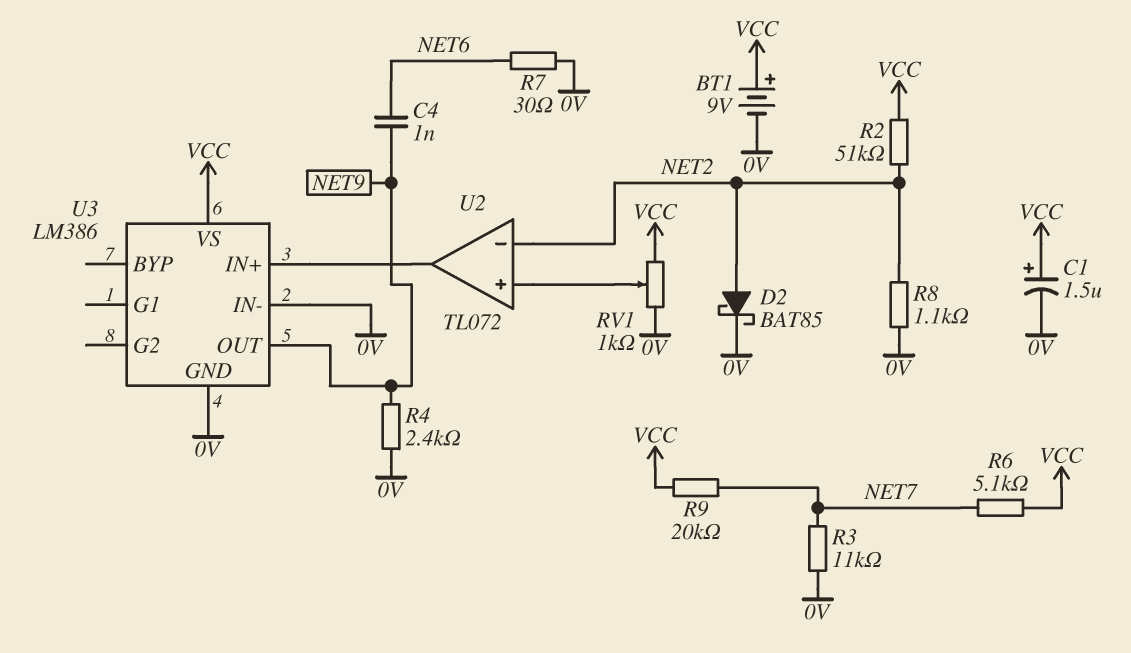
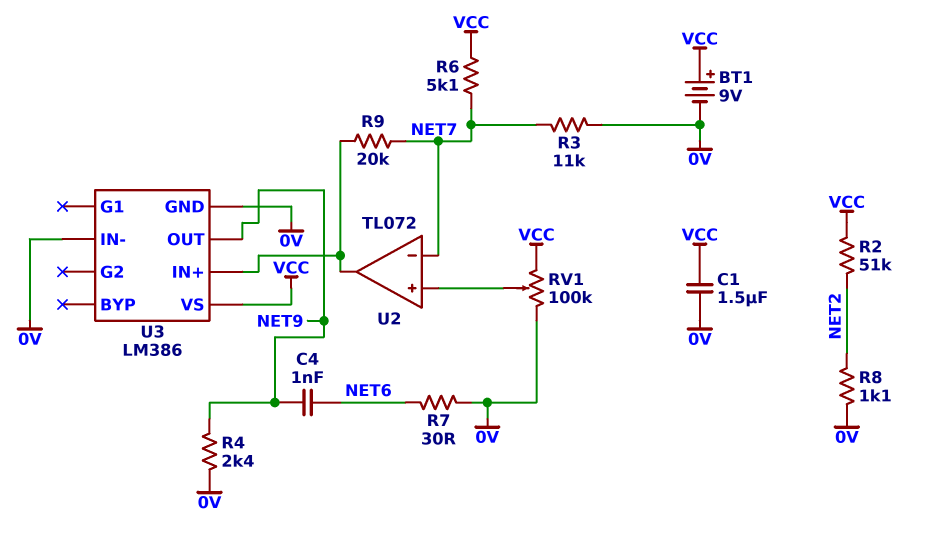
C1: 1.5uF (plus VCC, minus 0V) -> 1.5uF (0V, VCC)
D2: schottky BAT85 (A NET2, K 0V) -> none
R9: 20k (NET7, VCC) -> 20k (NET7, U2/out)
RV1: 1k (0V, VCC, wiper U2/in+) -> 100k (0V, VCC, wiper U2/in+)
U2 pin in-: NET2 -> NET7

